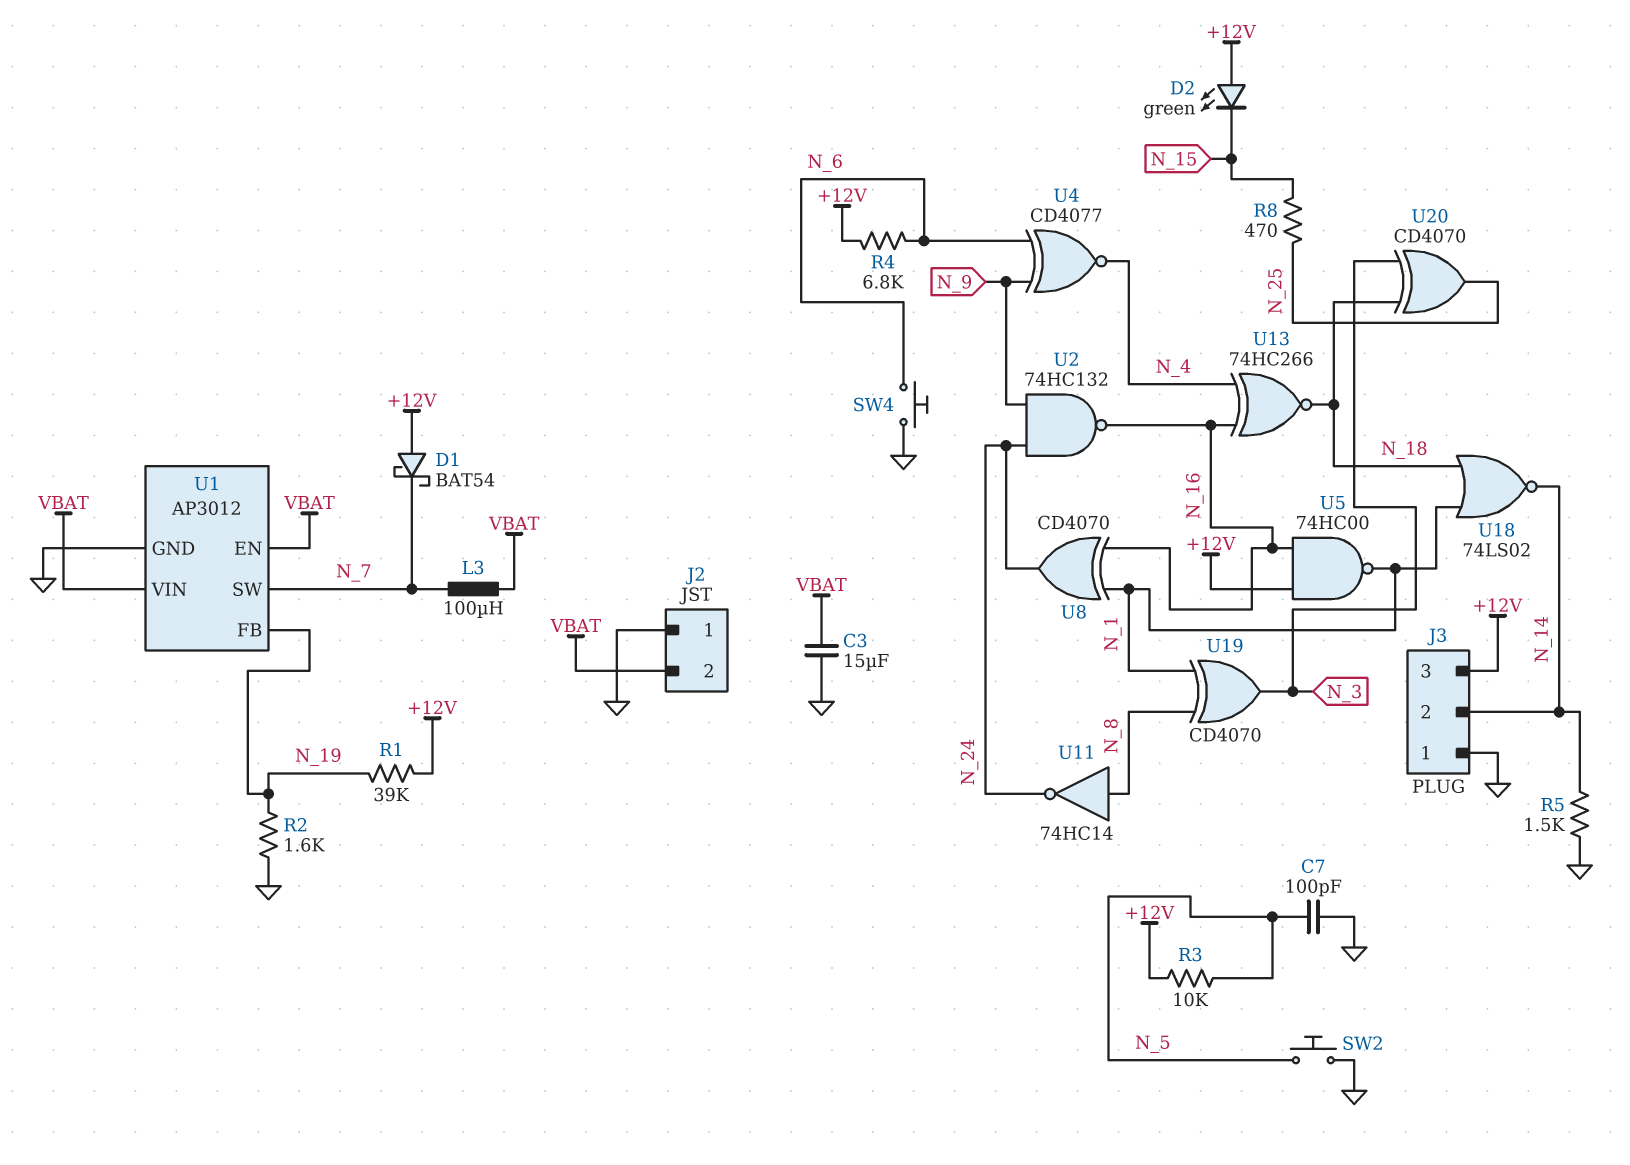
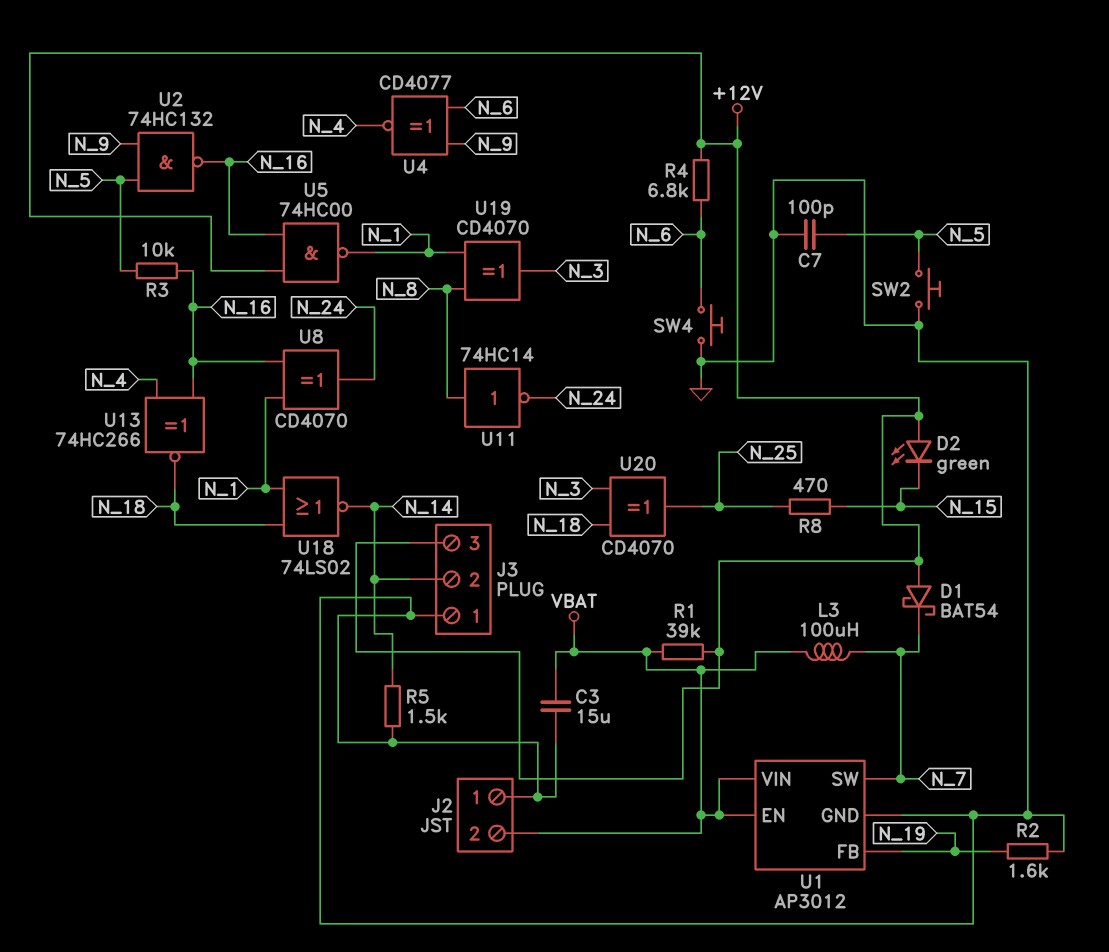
R1: 39k (+12V, N_19) -> 39k (+12V, VBAT)
R3: 10k (+12V, N_5) -> 10k (N_5, N_16)
U2: NAND 74HC132 (in N_9, in N_24, out N_16) -> NAND 74HC132 (in N_5, in N_9, out N_16)

